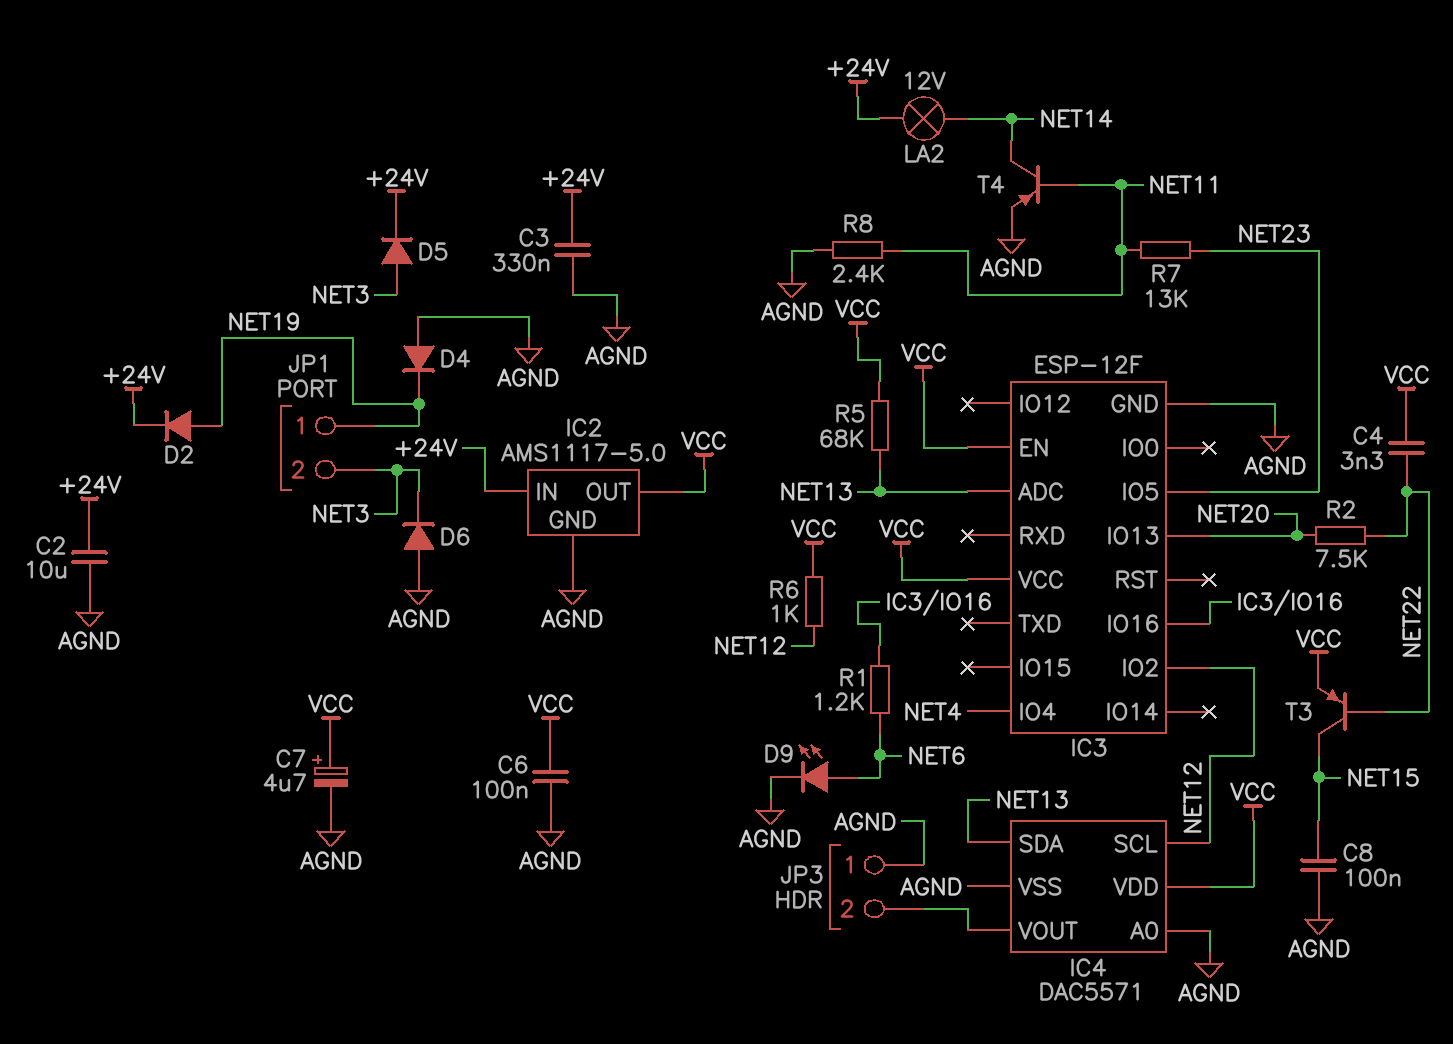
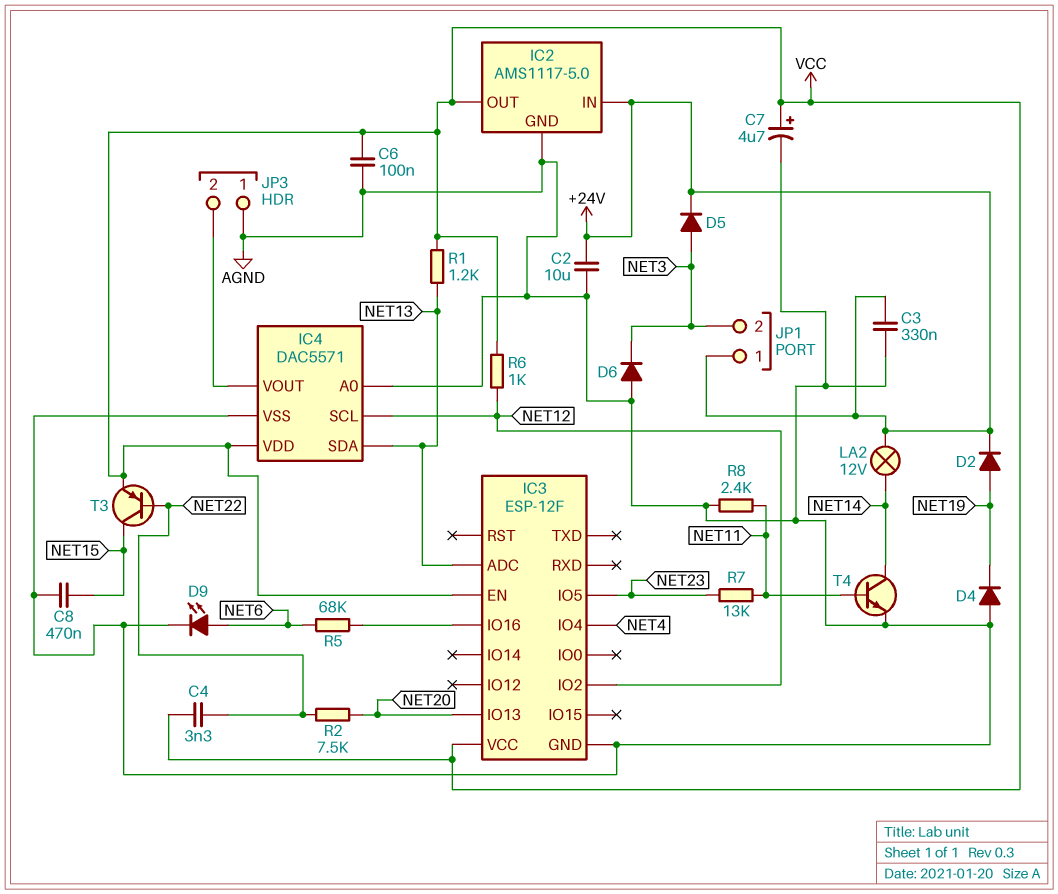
C8: 100nF (AGND, NET15) -> 470nF (AGND, NET15)
JP1 pin 1: NET19 -> +24V
R1: 1.2k (IC3/IO16, NET6) -> 1.2k (NET13, VCC)
R5: 68k (NET13, VCC) -> 68k (IC3/IO16, NET6)
T4: PNP (B NET11, C NET14, E AGND) -> NPN (B NET11, C NET14, E AGND)

